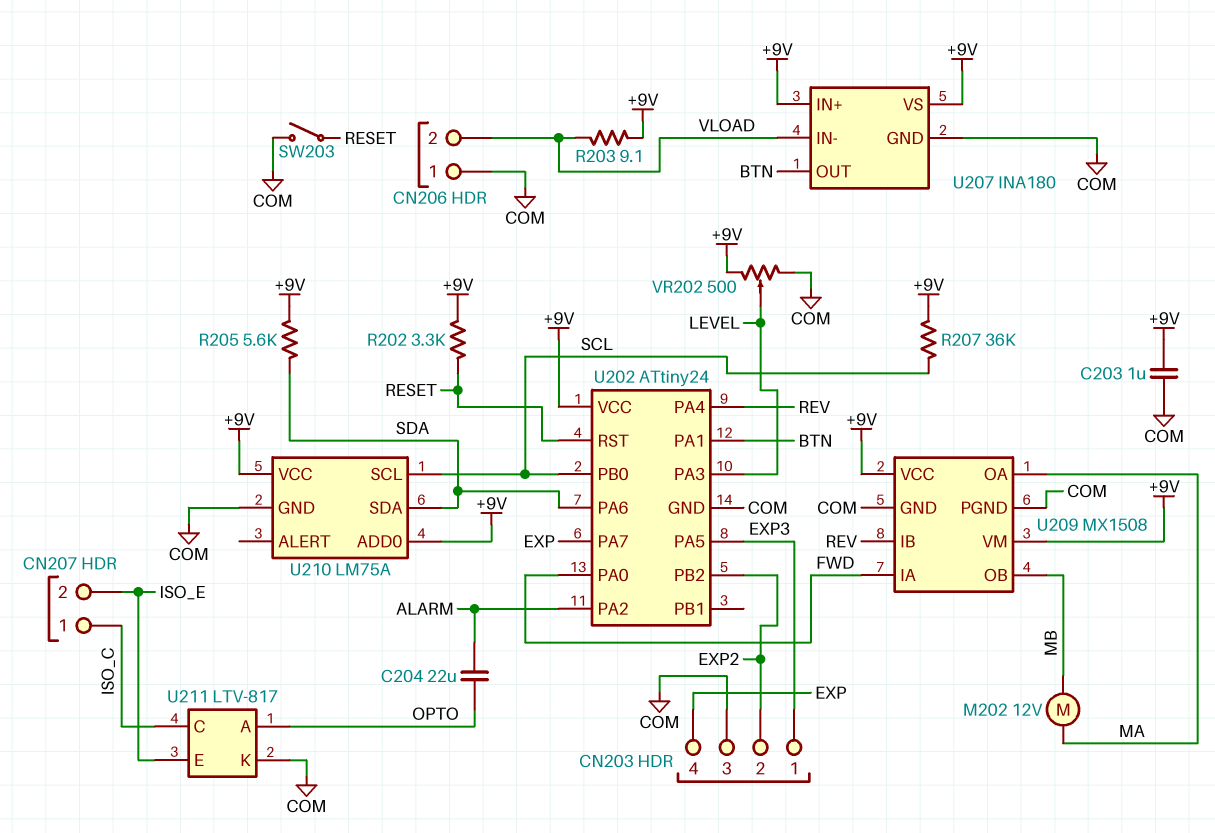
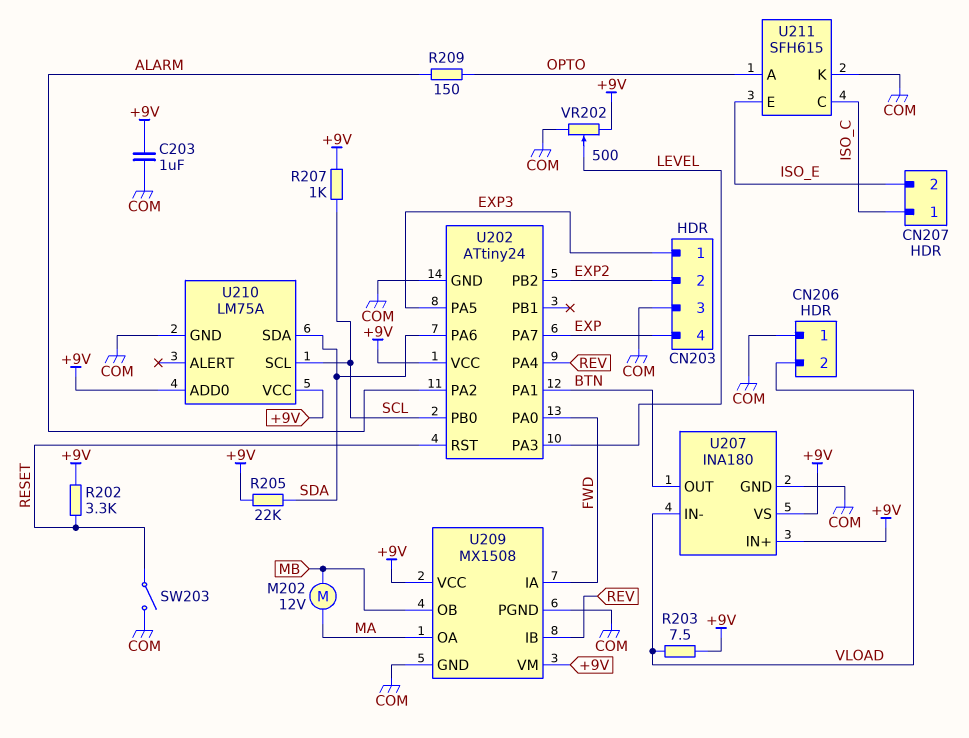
C204: 22uF (ALARM, OPTO) -> none
R203: 9.1 (+9V, VLOAD) -> 7.5 (+9V, VLOAD)
R205: 5.6k (+9V, SDA) -> 22k (+9V, SDA)
R207: 36k (+9V, SCL) -> 1k (+9V, SCL)
R209: none -> 150 (ALARM, OPTO)
U211: LTV-817 -> SFH615

